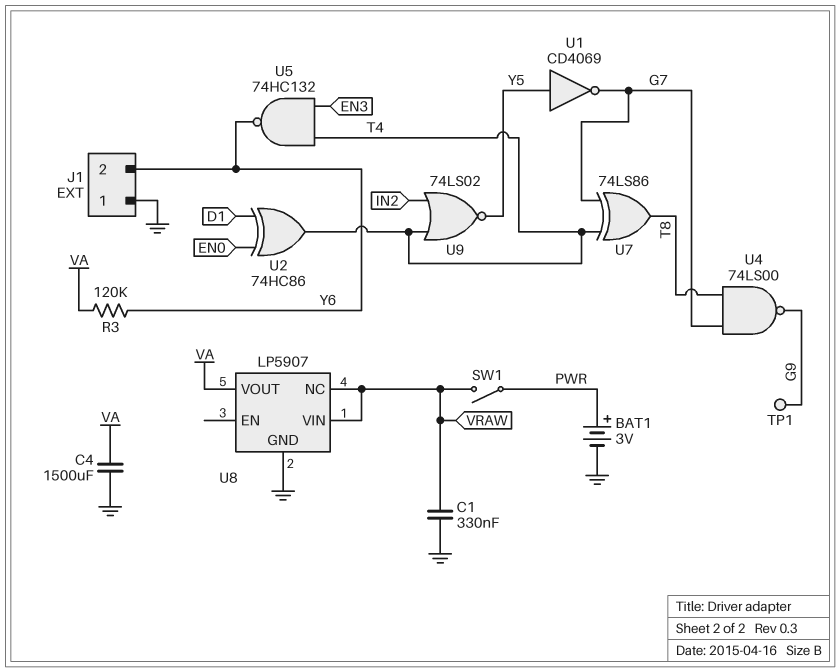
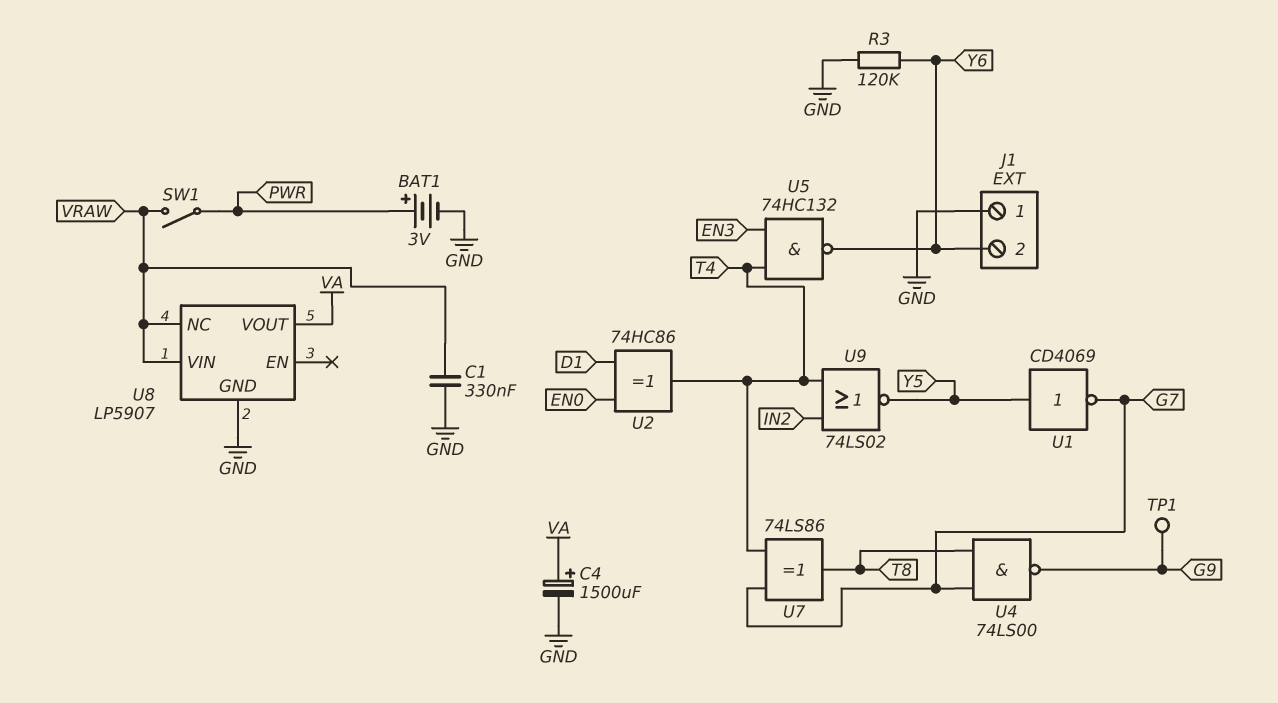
C4: 1500uF (GND, VA) -> 1500uF (plus VA, minus GND)
R3: 120k (VA, Y6) -> 120k (GND, Y6)

